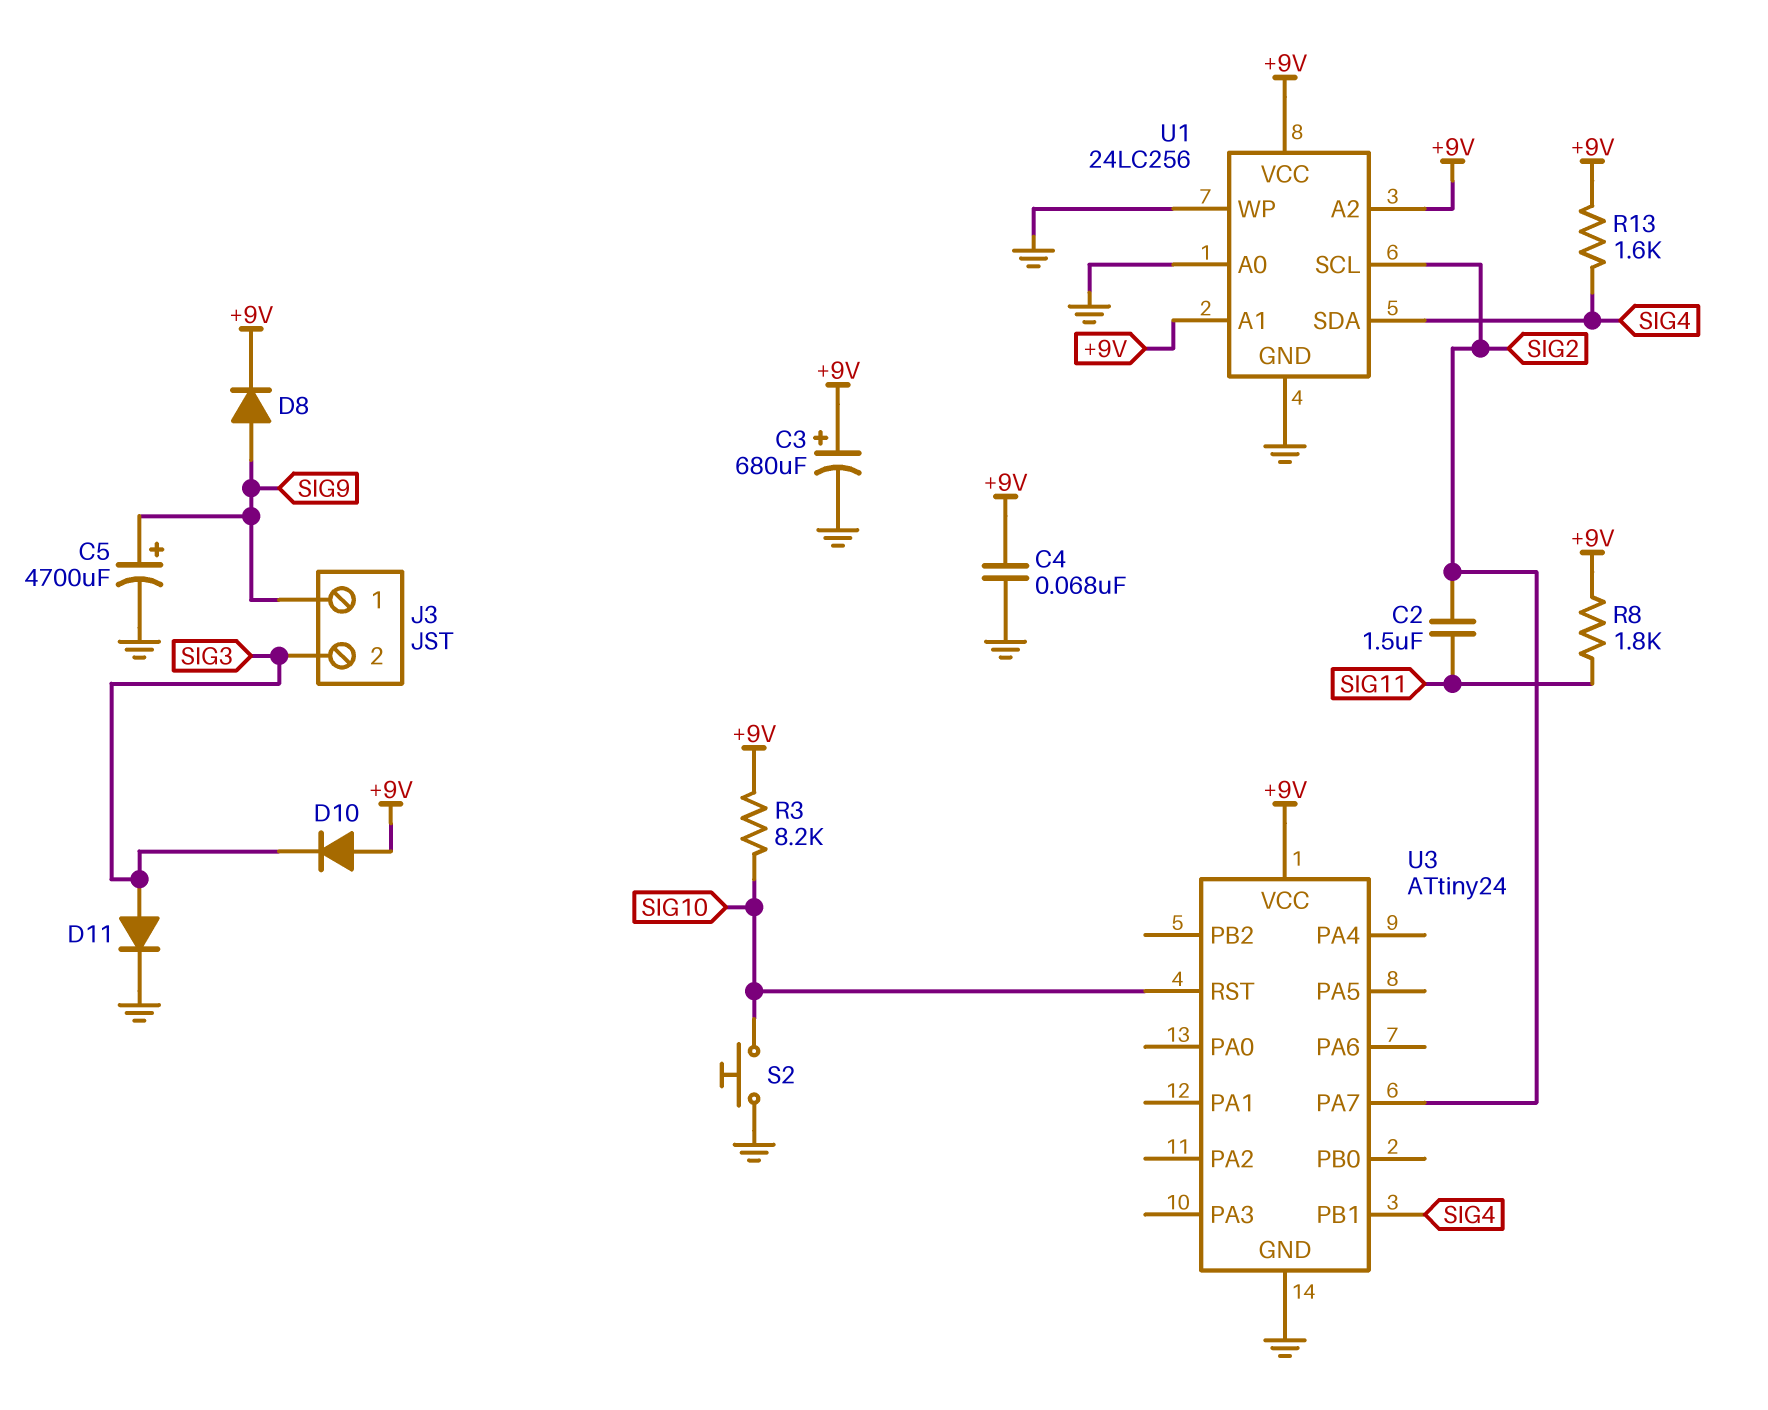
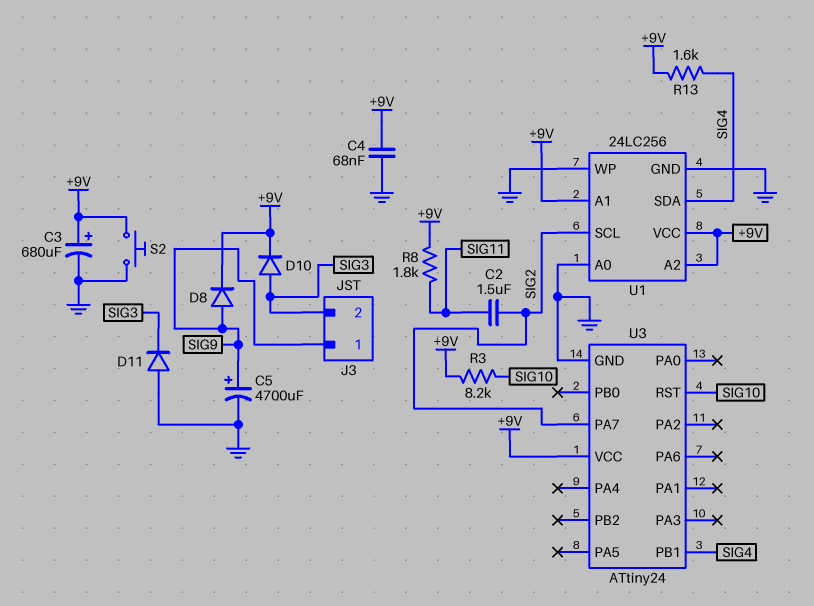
D10: diode (A +9V, K SIG3) -> diode (A SIG3, K +9V)
D11: diode (A SIG3, K GND) -> diode (A GND, K SIG3)
S2: button (GND, SIG10) -> button (+9V, GND)

